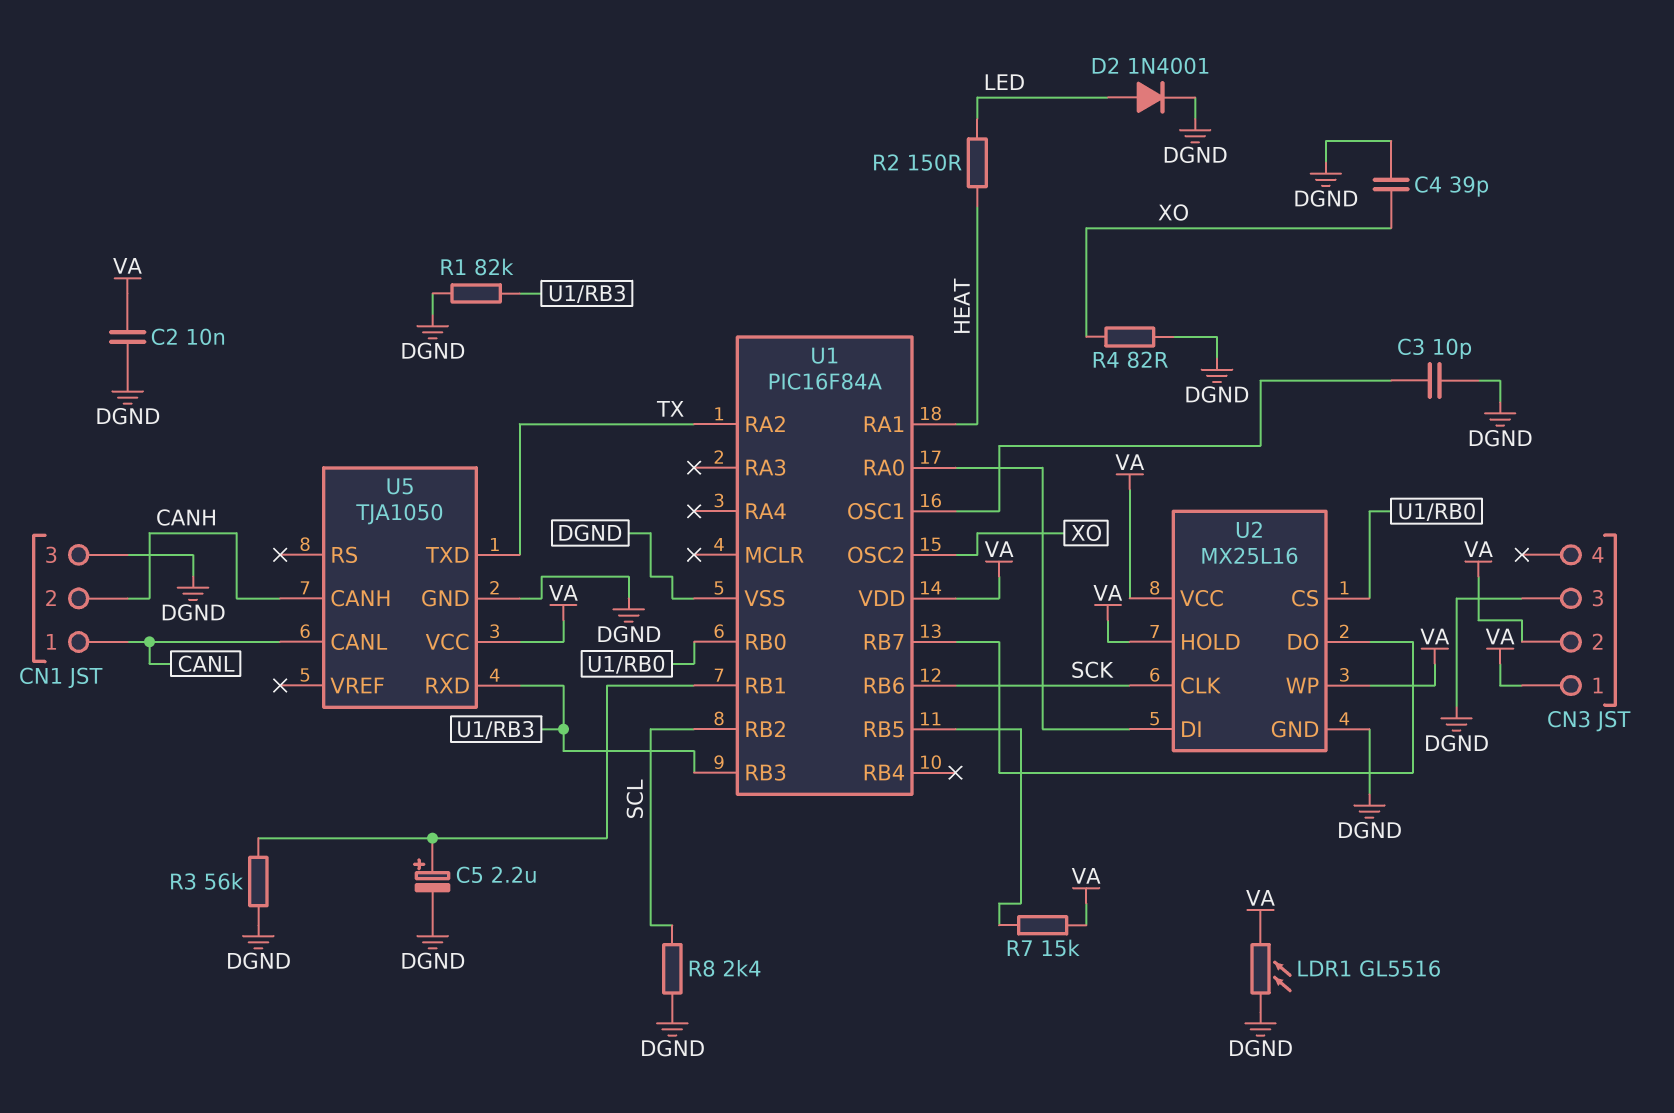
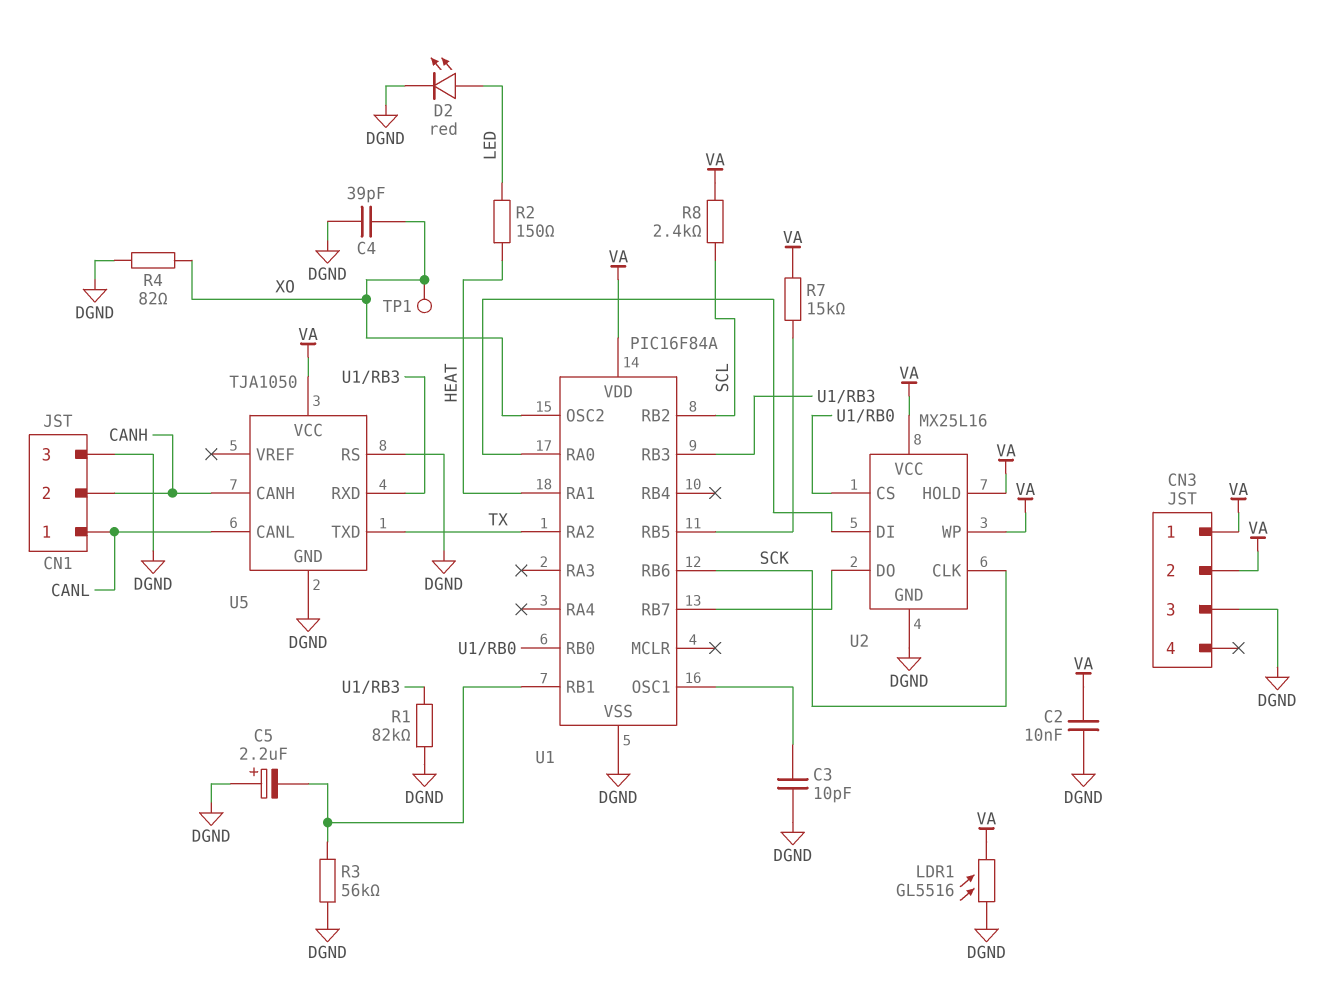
C5: 2.2uF (plus U1/RB1, minus DGND) -> 2.2uF (plus DGND, minus U1/RB1)
D2: diode 1N4001 (A LED, K DGND) -> LED red (A LED, K DGND)
R8: 2.4k (DGND, SCL) -> 2.4k (SCL, VA)
TP1: none -> test point (XO)
U5 pin RS: none -> DGND

